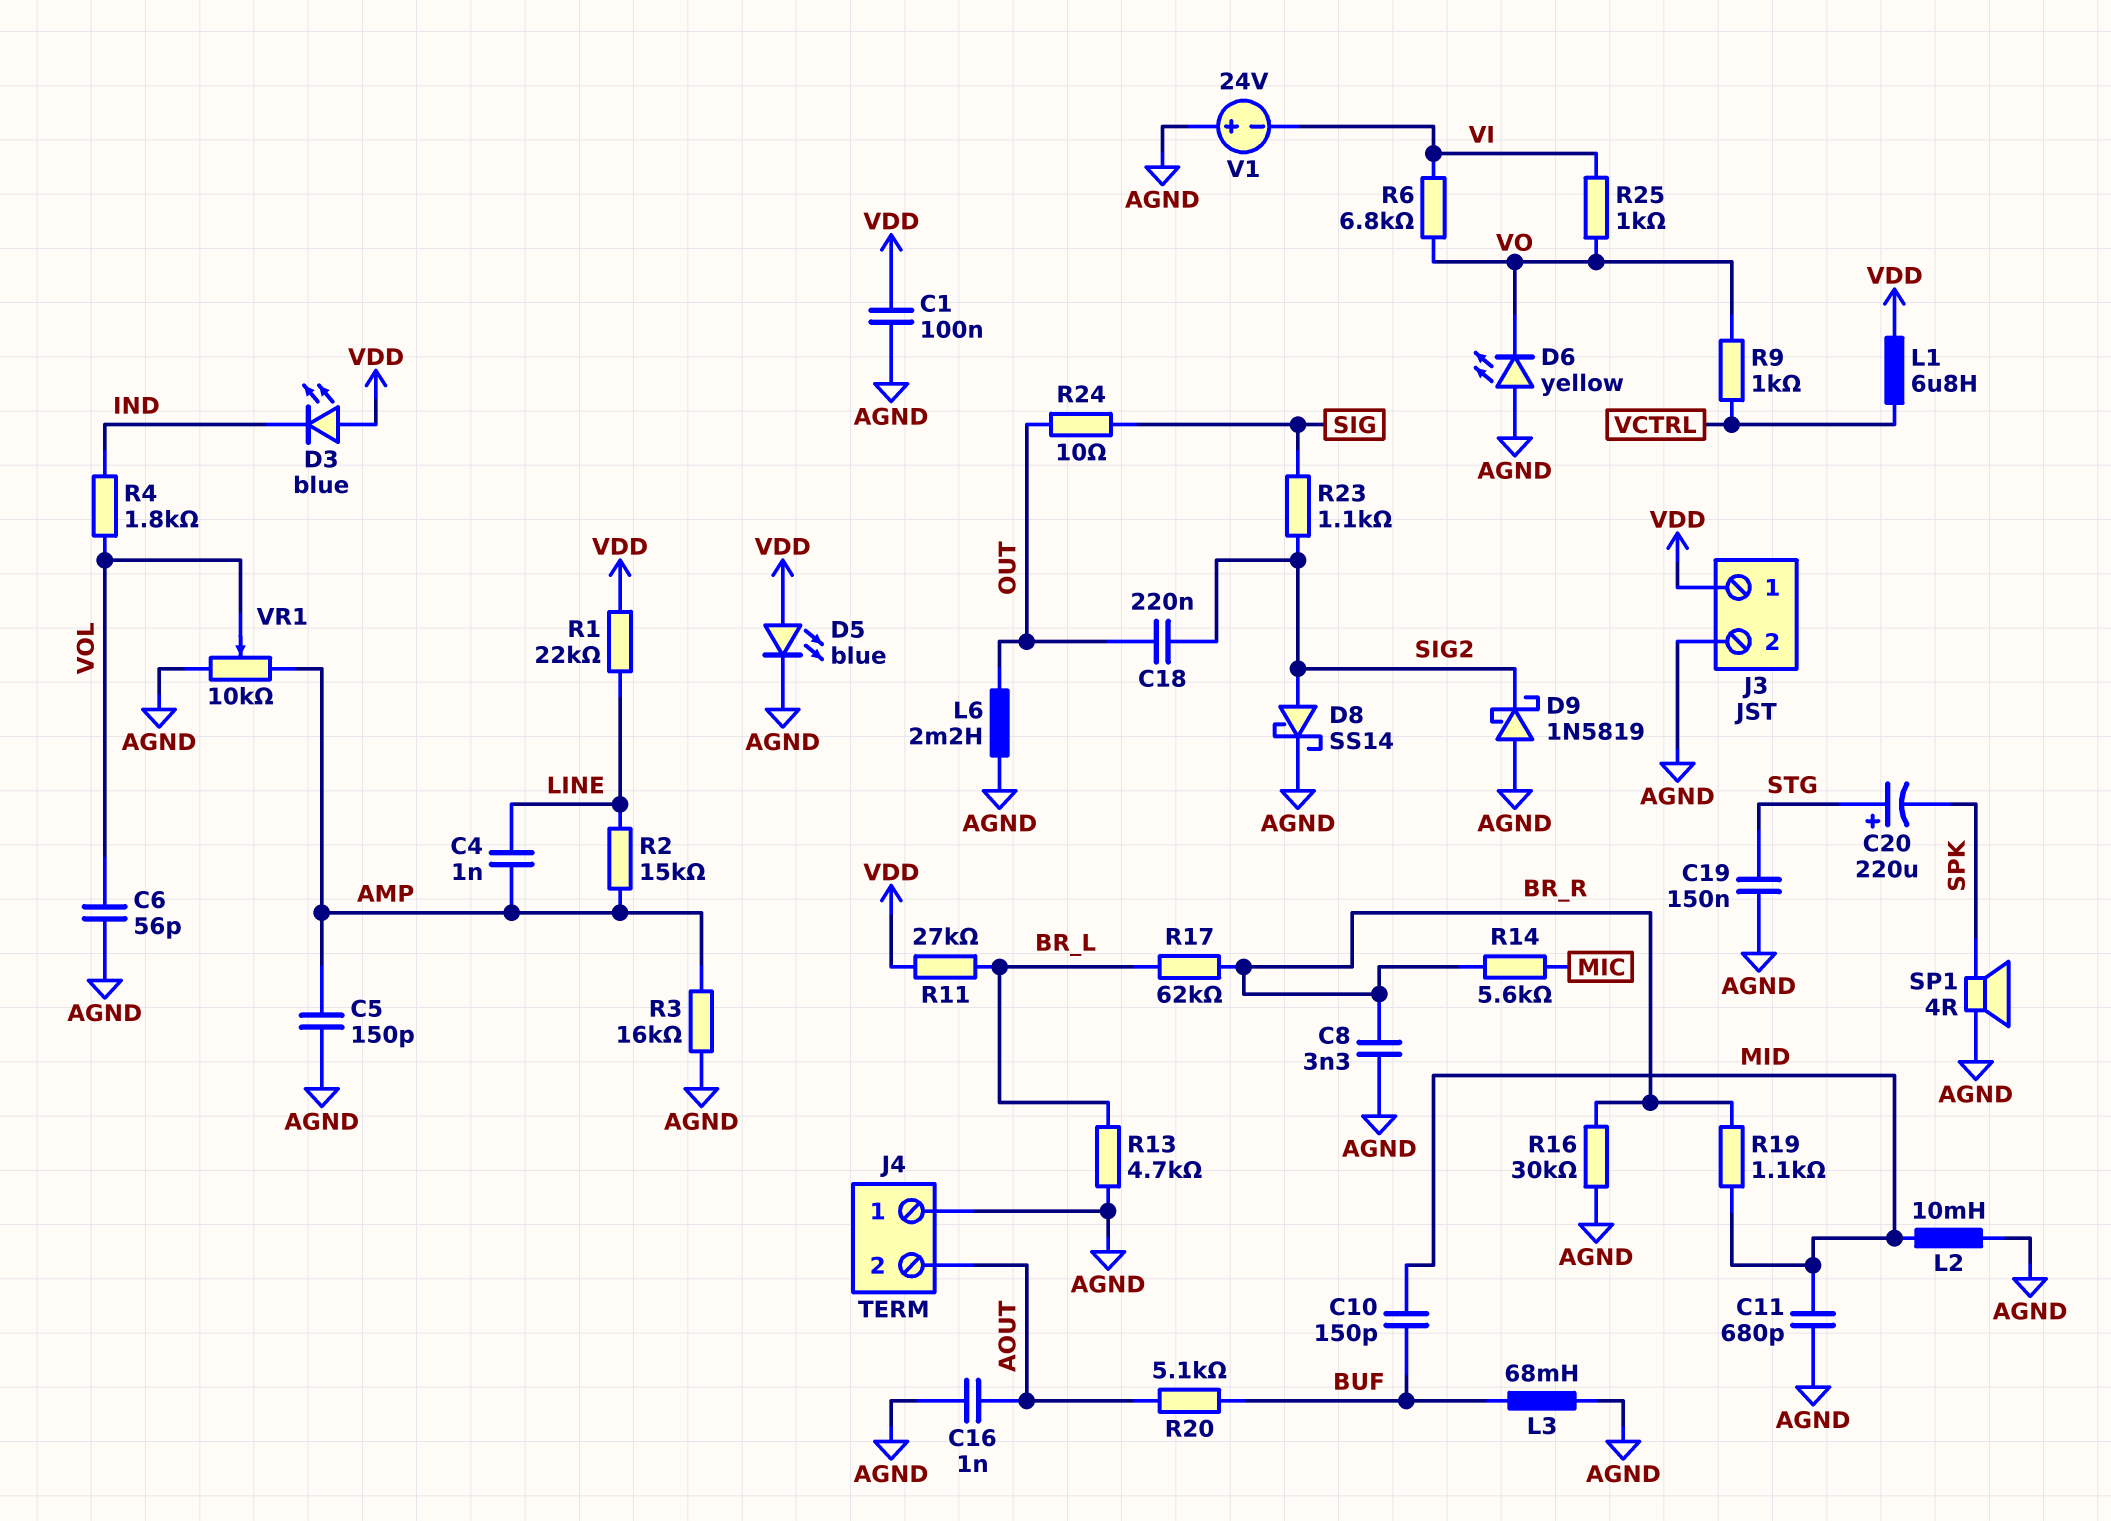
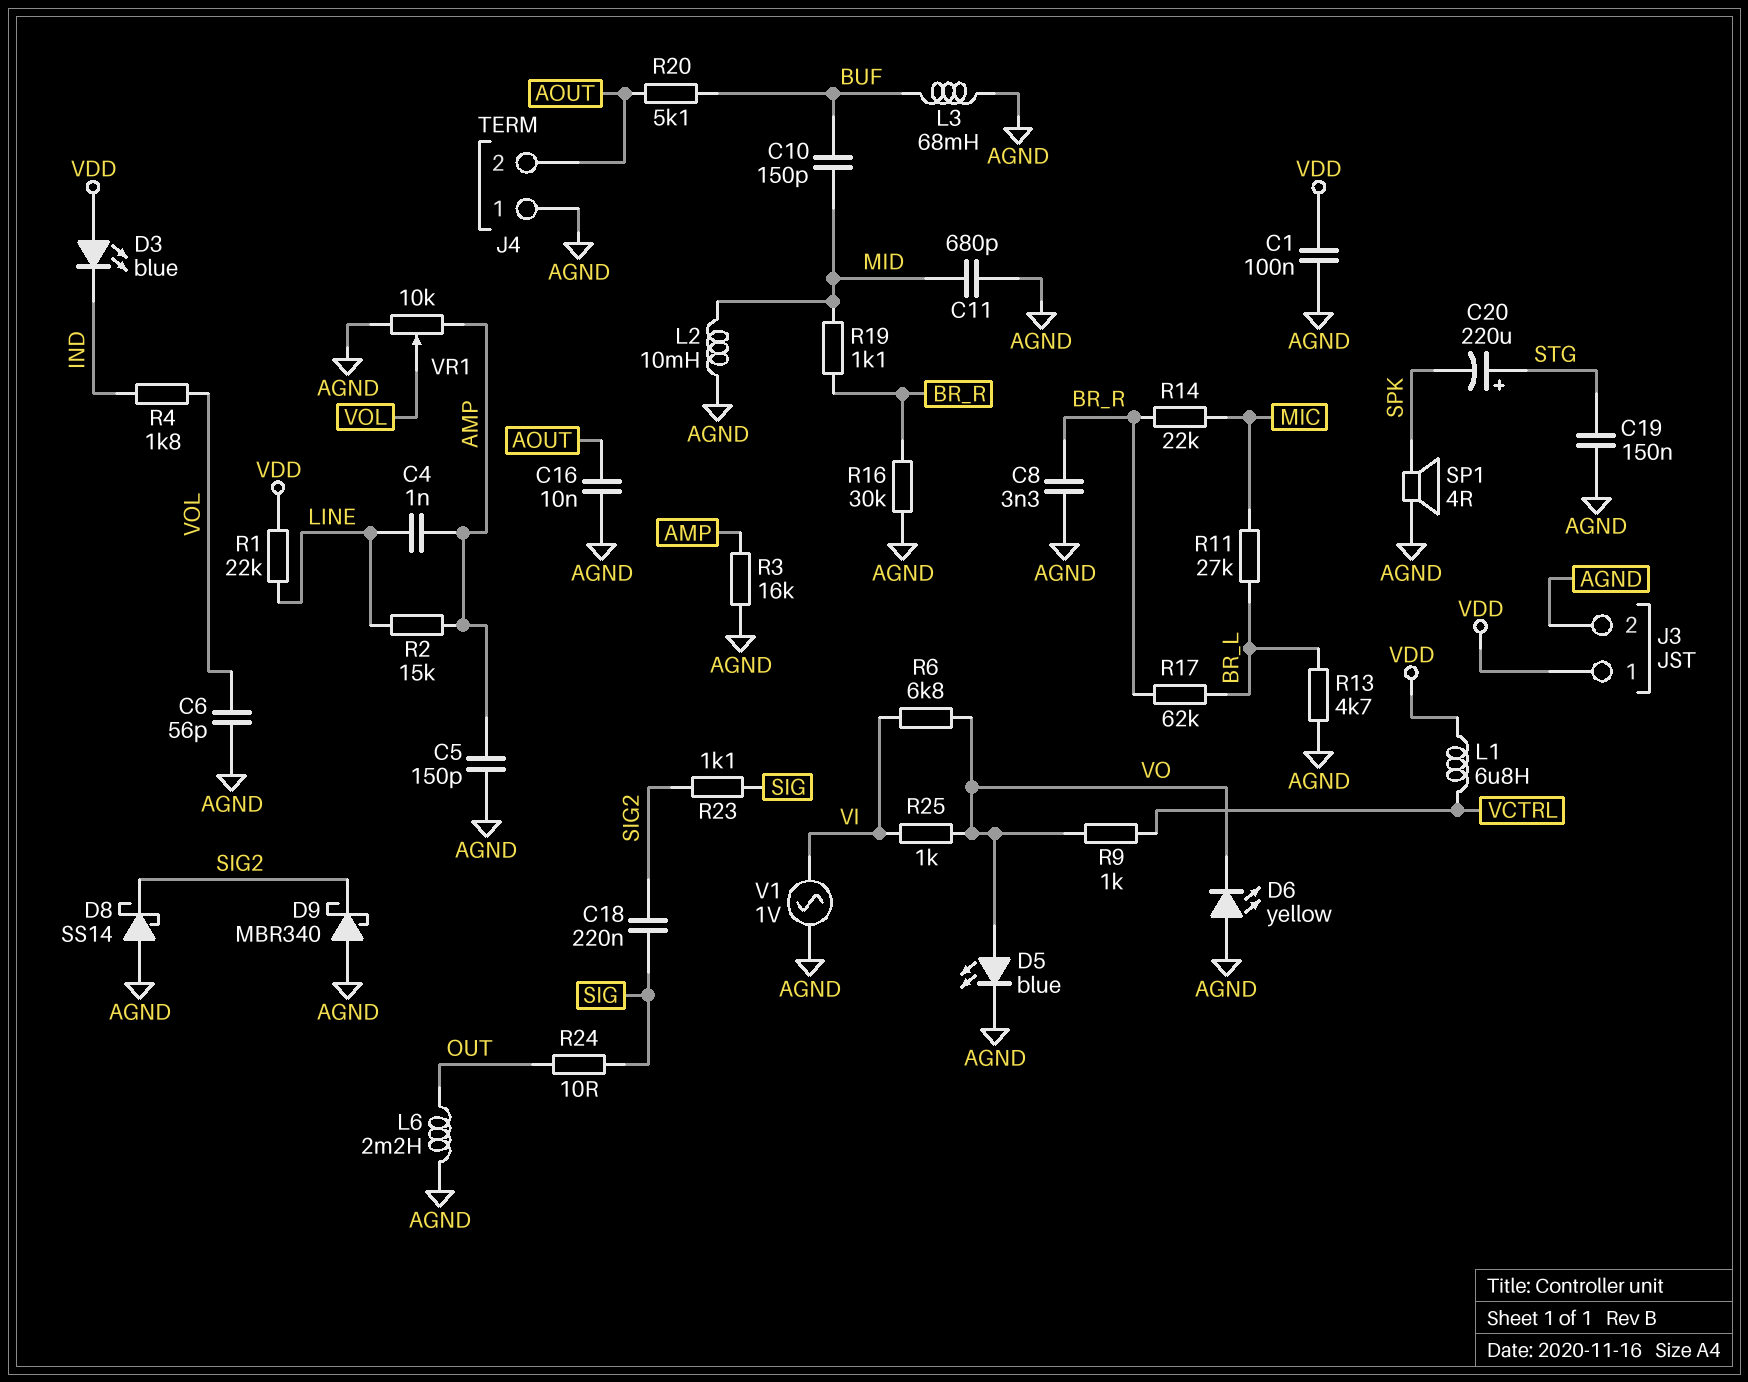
C16: 1nF (AGND, AOUT) -> 10nF (AGND, AOUT)
C18: 220nF (OUT, SIG2) -> 220nF (SIG, SIG2)
D5: LED blue (A VDD, K AGND) -> LED blue (A VO, K AGND)
D8: schottky SS14 (A SIG2, K AGND) -> schottky SS14 (A AGND, K SIG2)
D9: schottky 1N5819 (A AGND, K SIG2) -> schottky MBR340 (A AGND, K SIG2)
R11: 27k (BR_L, VDD) -> 27k (BR_L, MIC)
R14: 5.6k (BR_R, MIC) -> 22k (BR_R, MIC)
V1: 24V (plus AGND, minus VI) -> AC 1V (AGND, VI)

